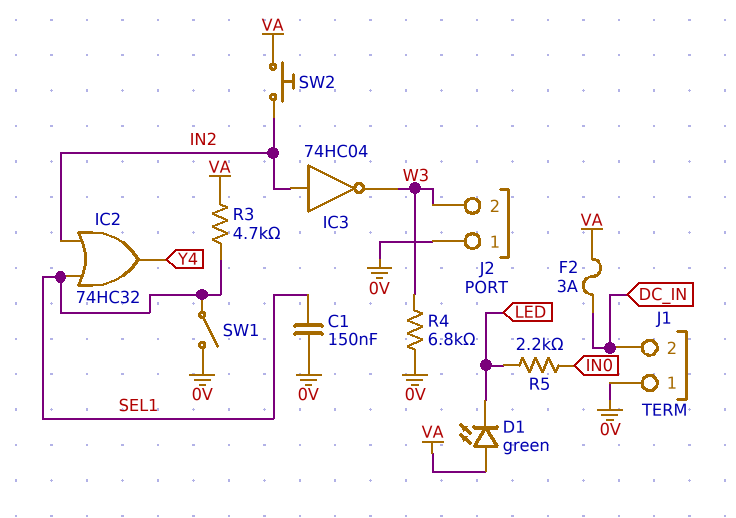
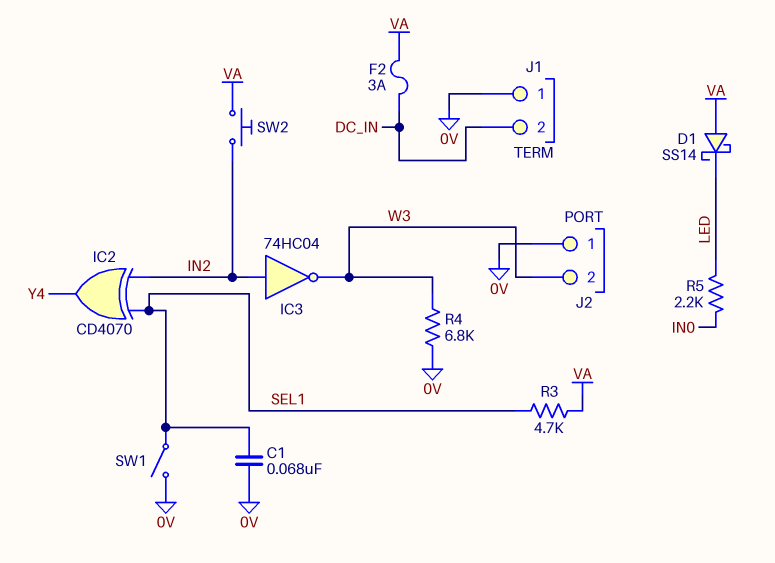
C1: 150nF (0V, SEL1) -> 68nF (0V, SEL1)
D1: LED green (A VA, K LED) -> schottky SS14 (A VA, K LED)
IC2: OR 74HC32 (in IN2, in SEL1, out Y4) -> XOR CD4070 (in IN2, in SEL1, out Y4)

